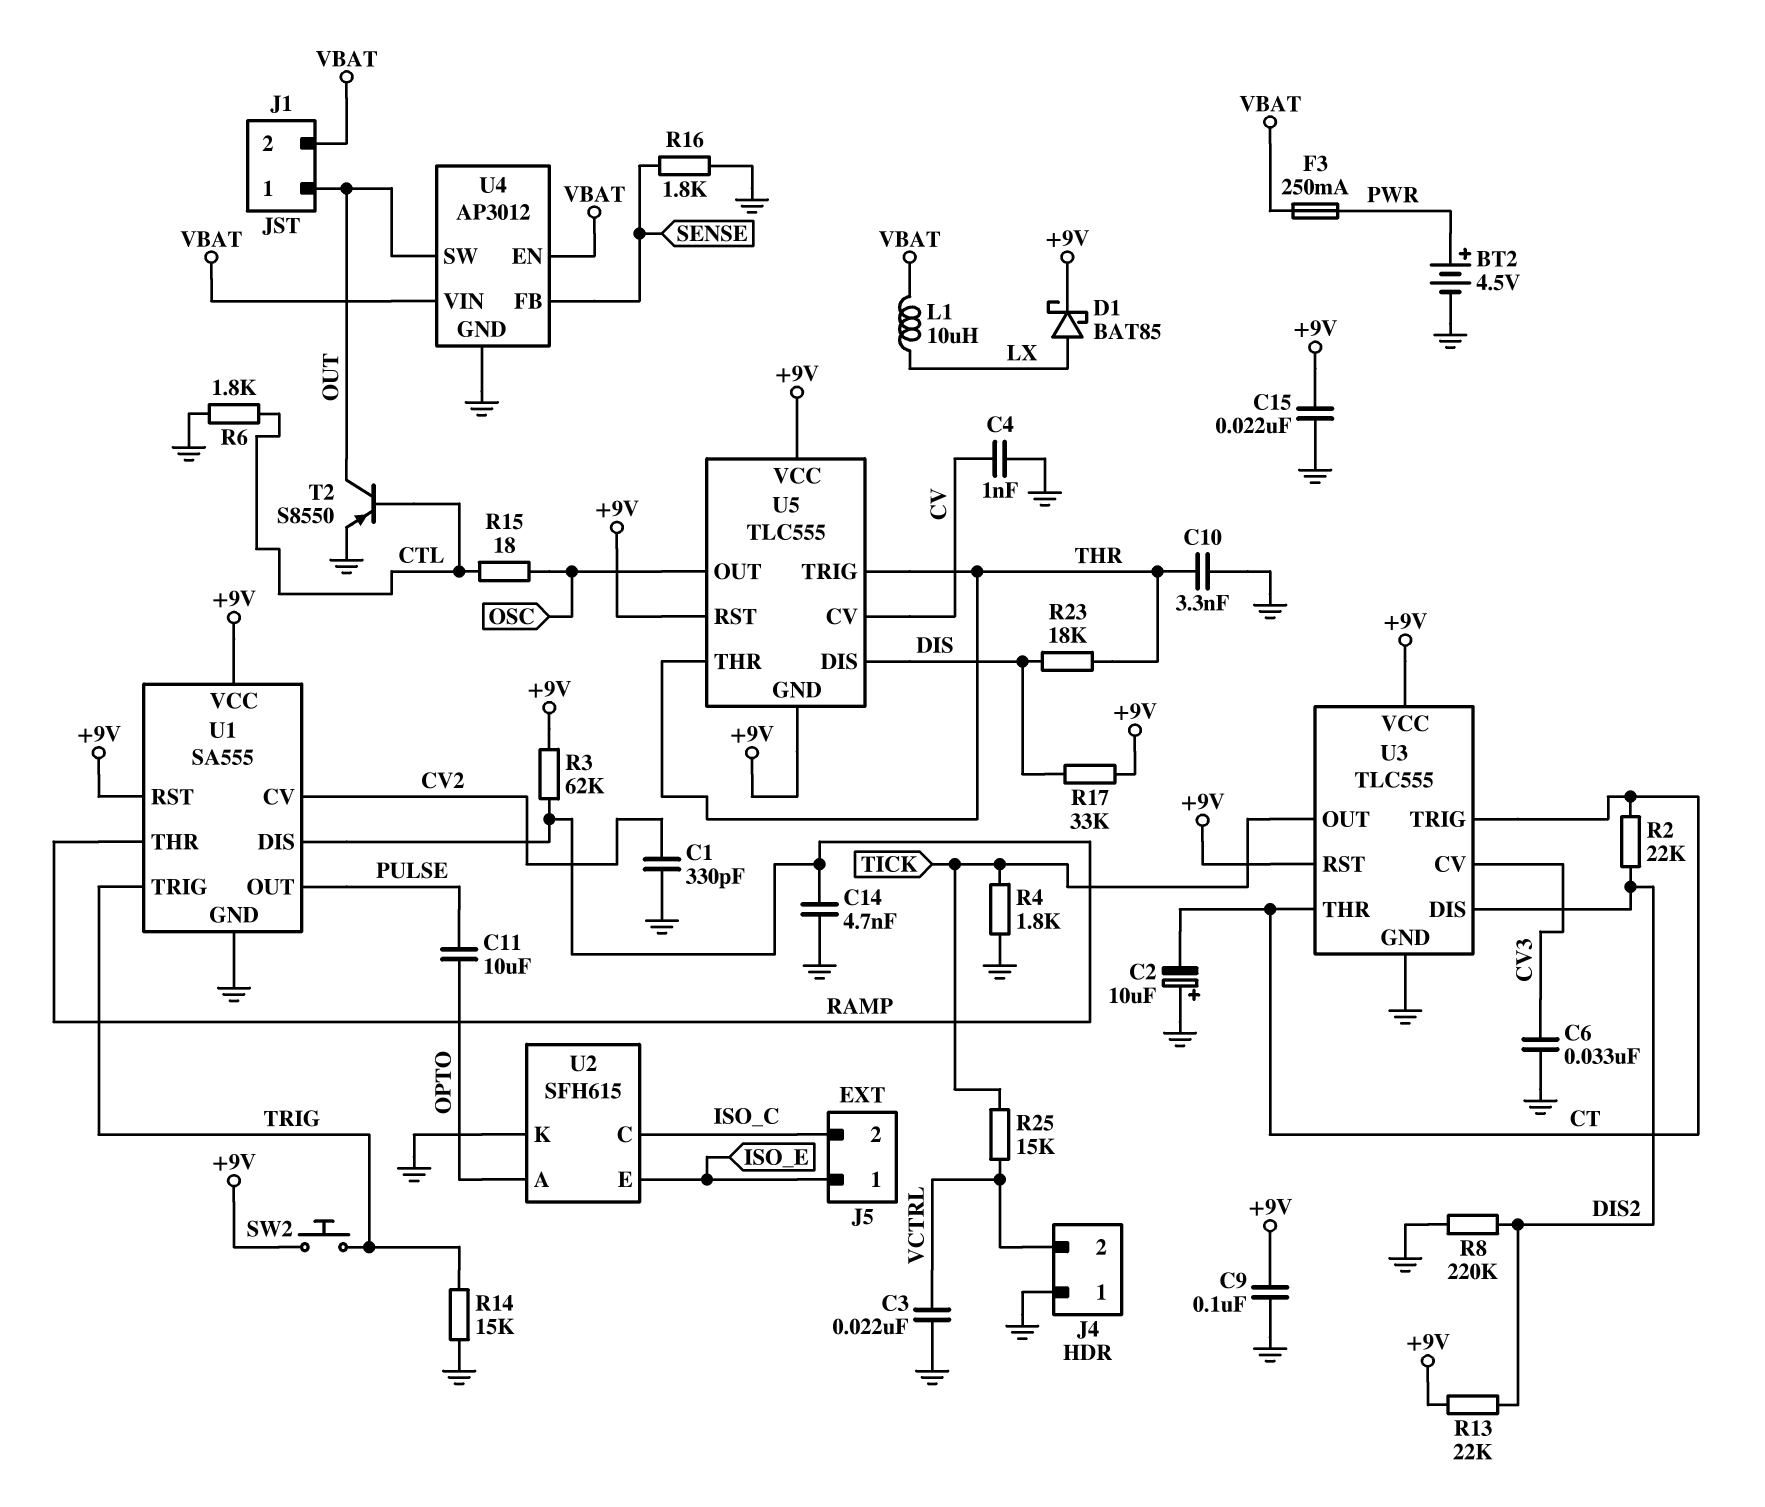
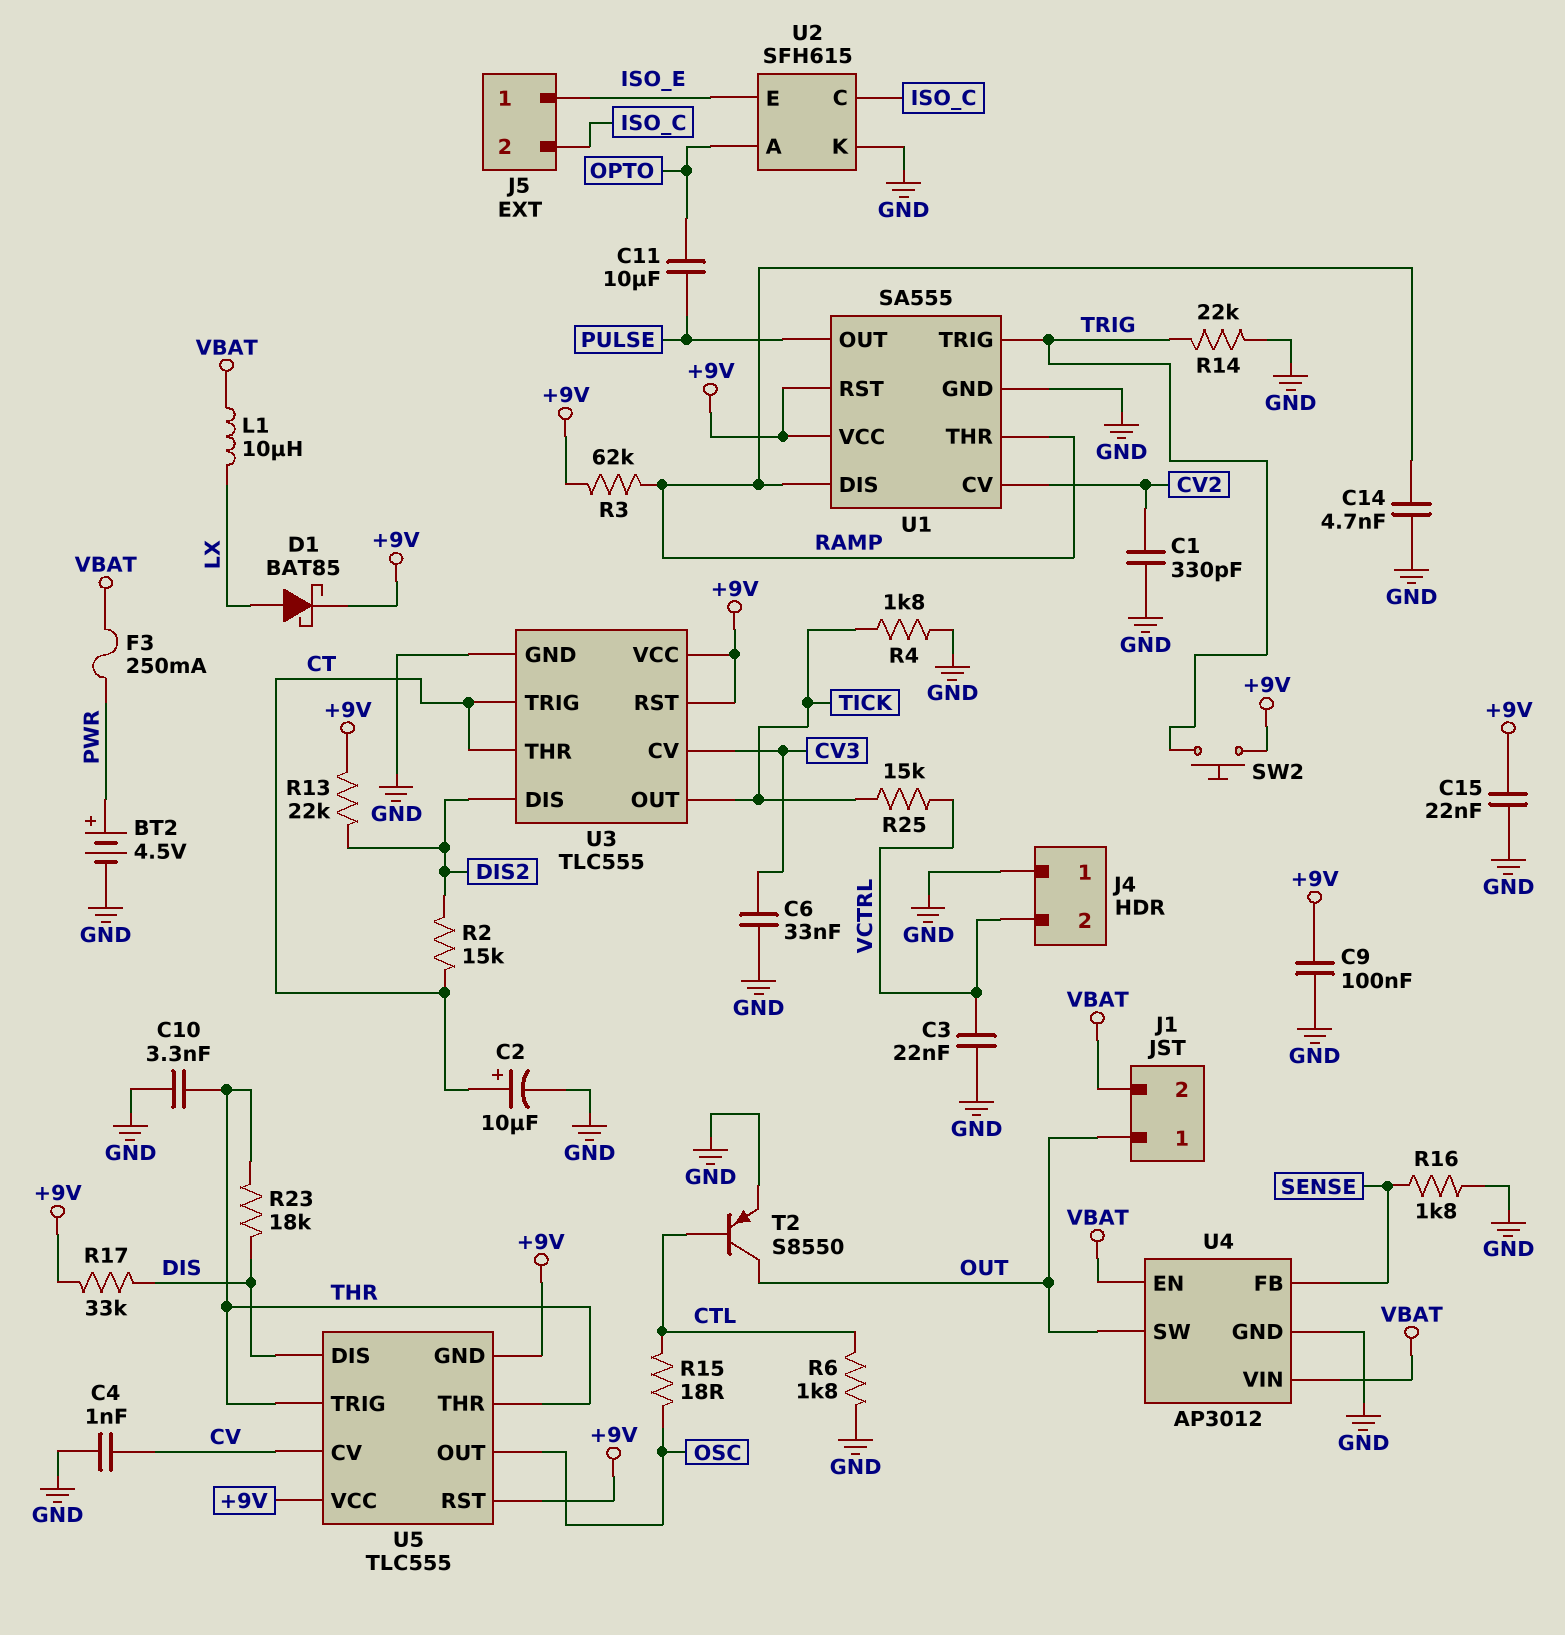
C2: 10uF (plus GND, minus CT) -> 10uF (plus CT, minus GND)
R2: 22k (CT, DIS2) -> 15k (CT, DIS2)
R8: 220k (DIS2, GND) -> none
R14: 15k (GND, TRIG) -> 22k (GND, TRIG)

